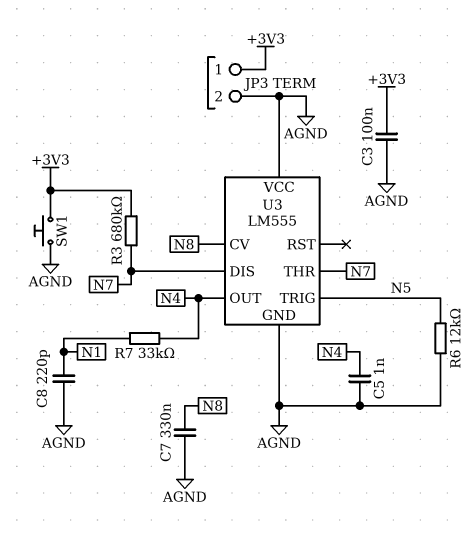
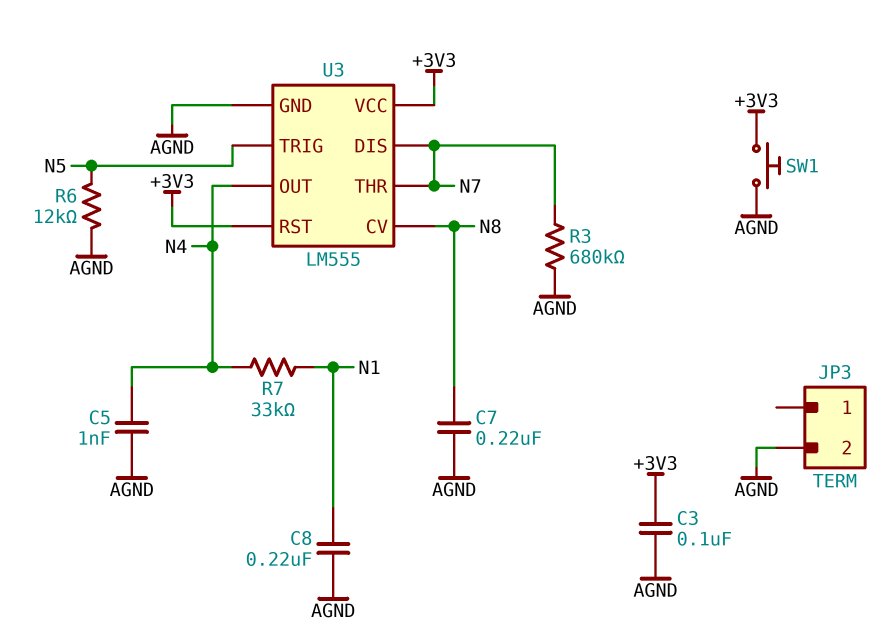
C7: 330nF (AGND, N8) -> 220nF (AGND, N8)
C8: 220pF (AGND, N1) -> 220nF (AGND, N1)
JP3 pin 1: +3V3 -> none
R3: 680k (+3V3, N7) -> 680k (AGND, N7)
U3 pin RST: none -> +3V3
U3 pin VCC: AGND -> +3V3

